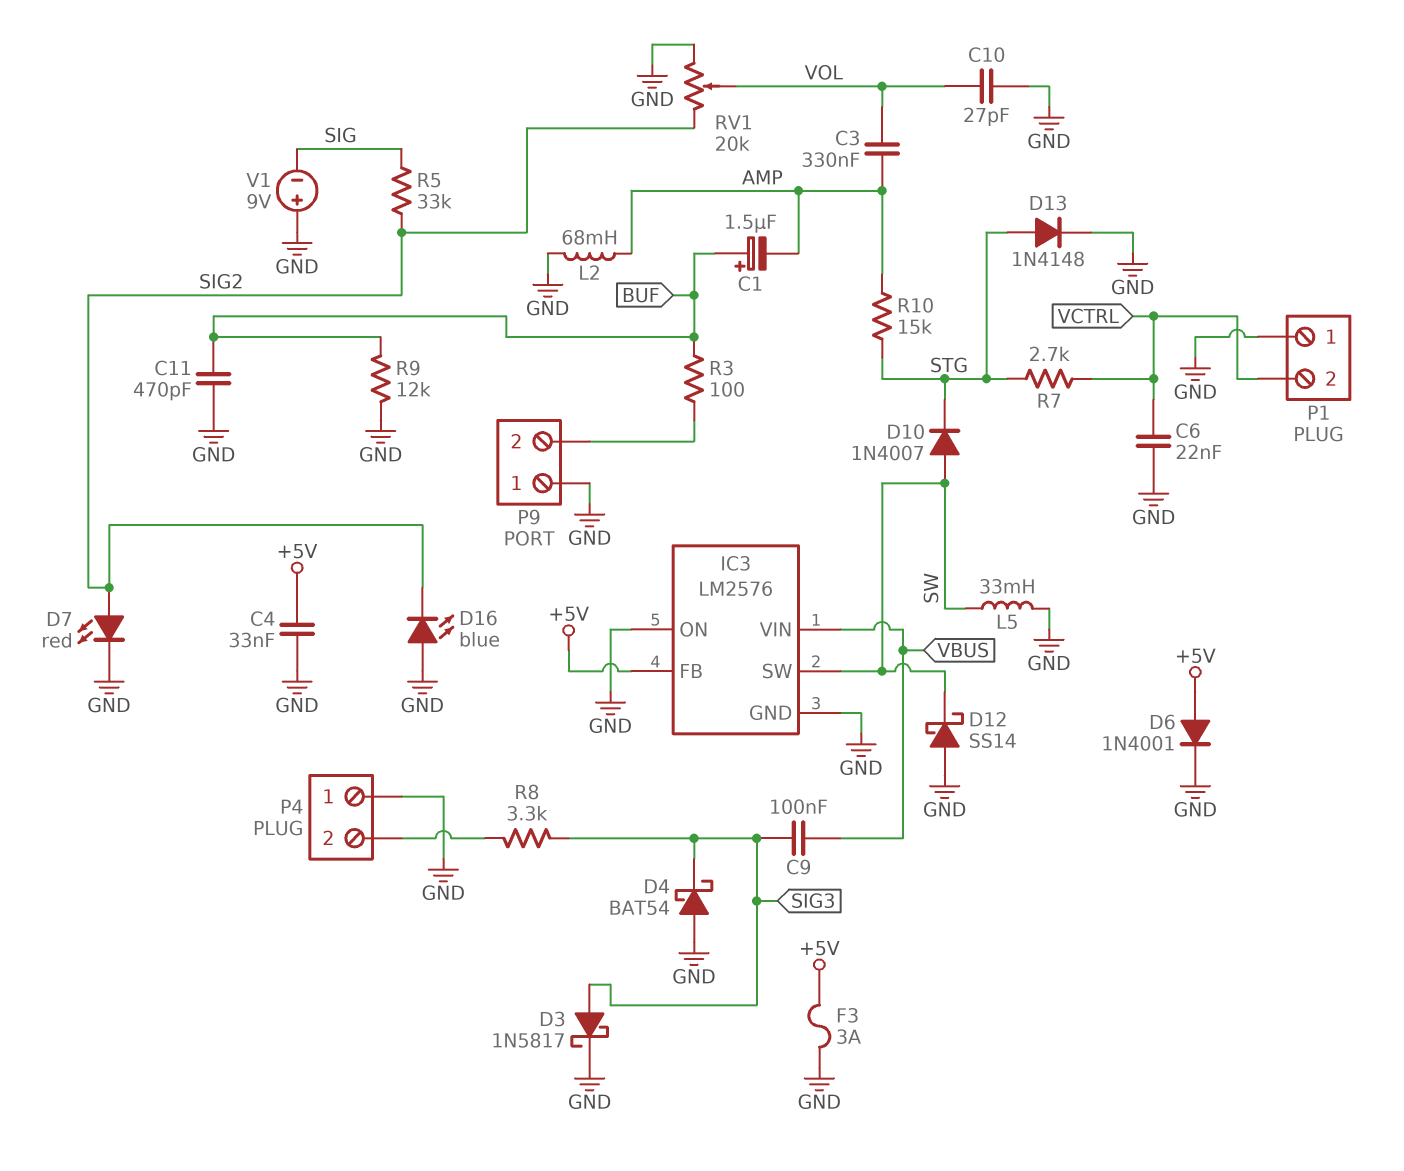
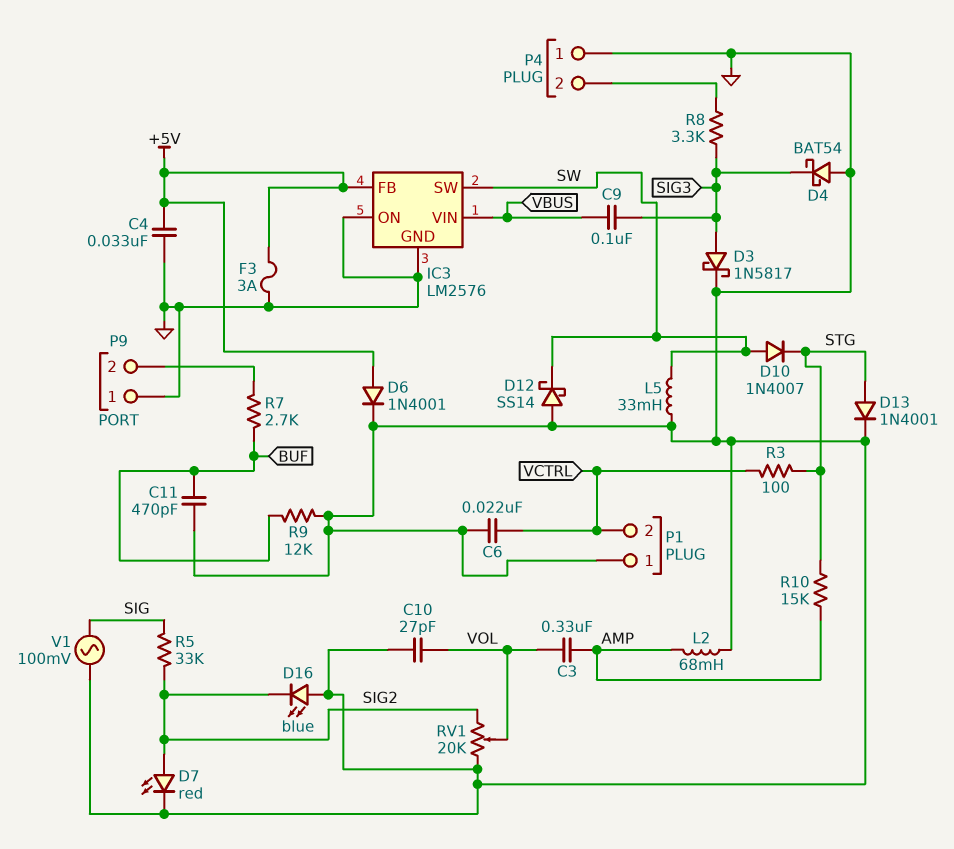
C1: 1.5uF (plus BUF, minus AMP) -> none
D13: diode 1N4148 (A STG, K GND) -> diode 1N4001 (A STG, K GND)
R3: 100 (BUF, P9/2) -> 100 (STG, VCTRL)
R7: 2.7k (STG, VCTRL) -> 2.7k (BUF, P9/2)
V1: 9V (plus GND, minus SIG) -> AC 100mV (GND, SIG)

